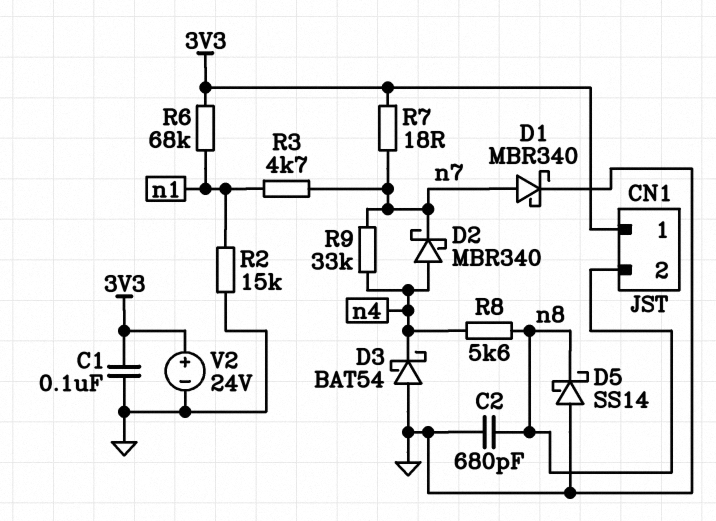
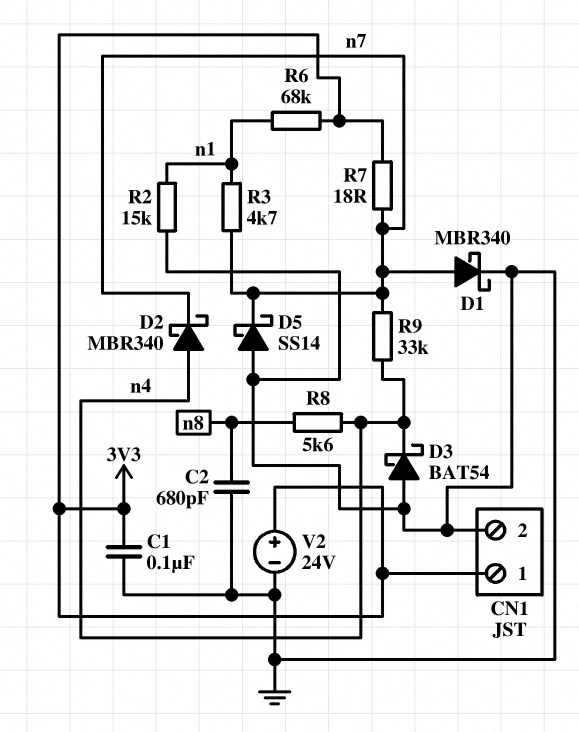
CN1 pin 2: n8 -> GND
D5: schottky SS14 (A GND, K n8) -> schottky SS14 (A GND, K n7)

